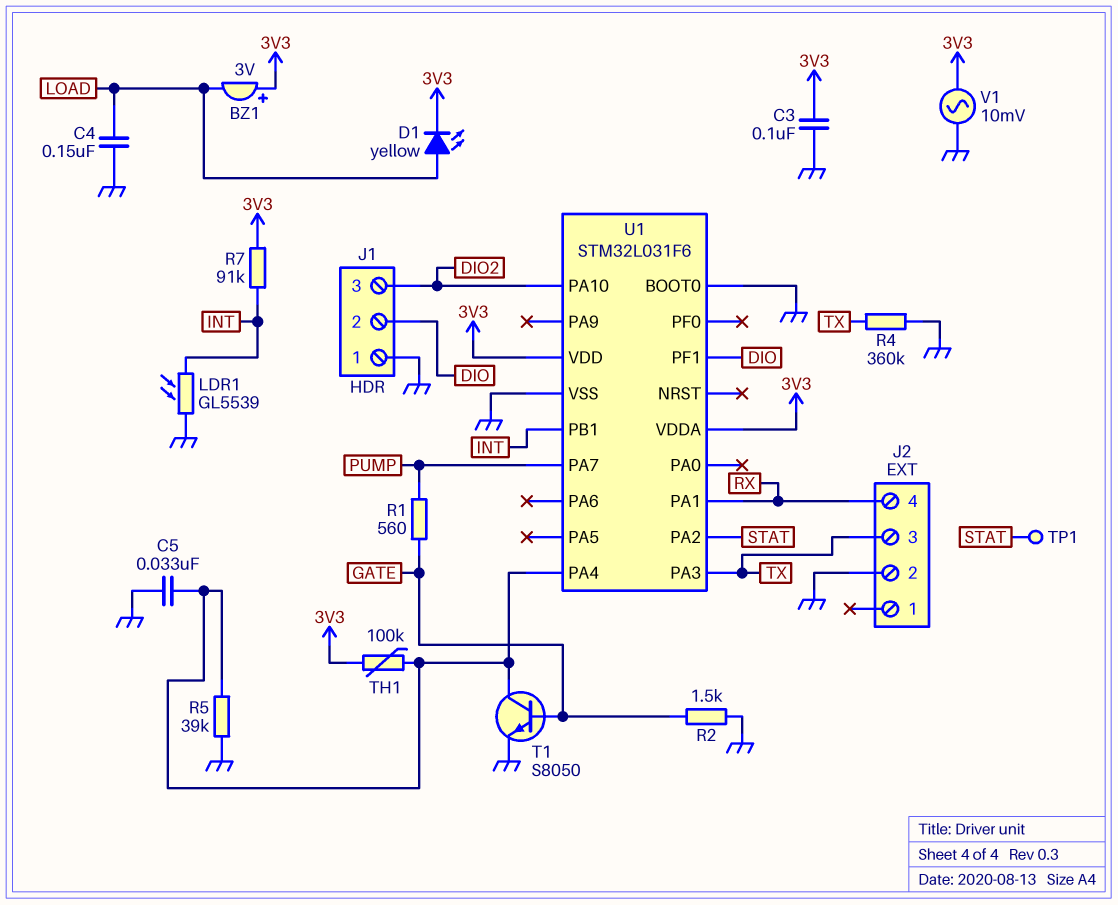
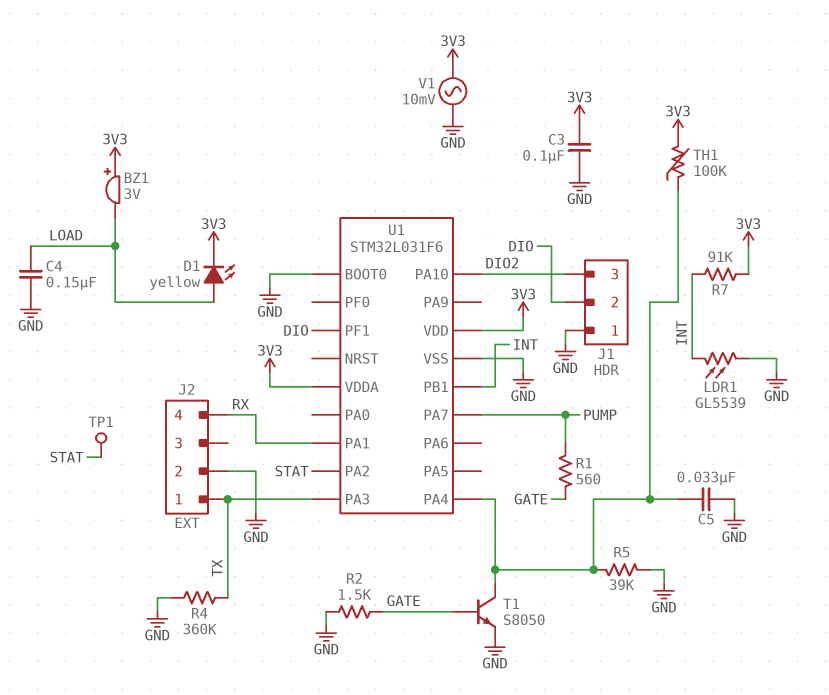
J2 pin 1: none -> TX
J2 pin 3: TX -> none

